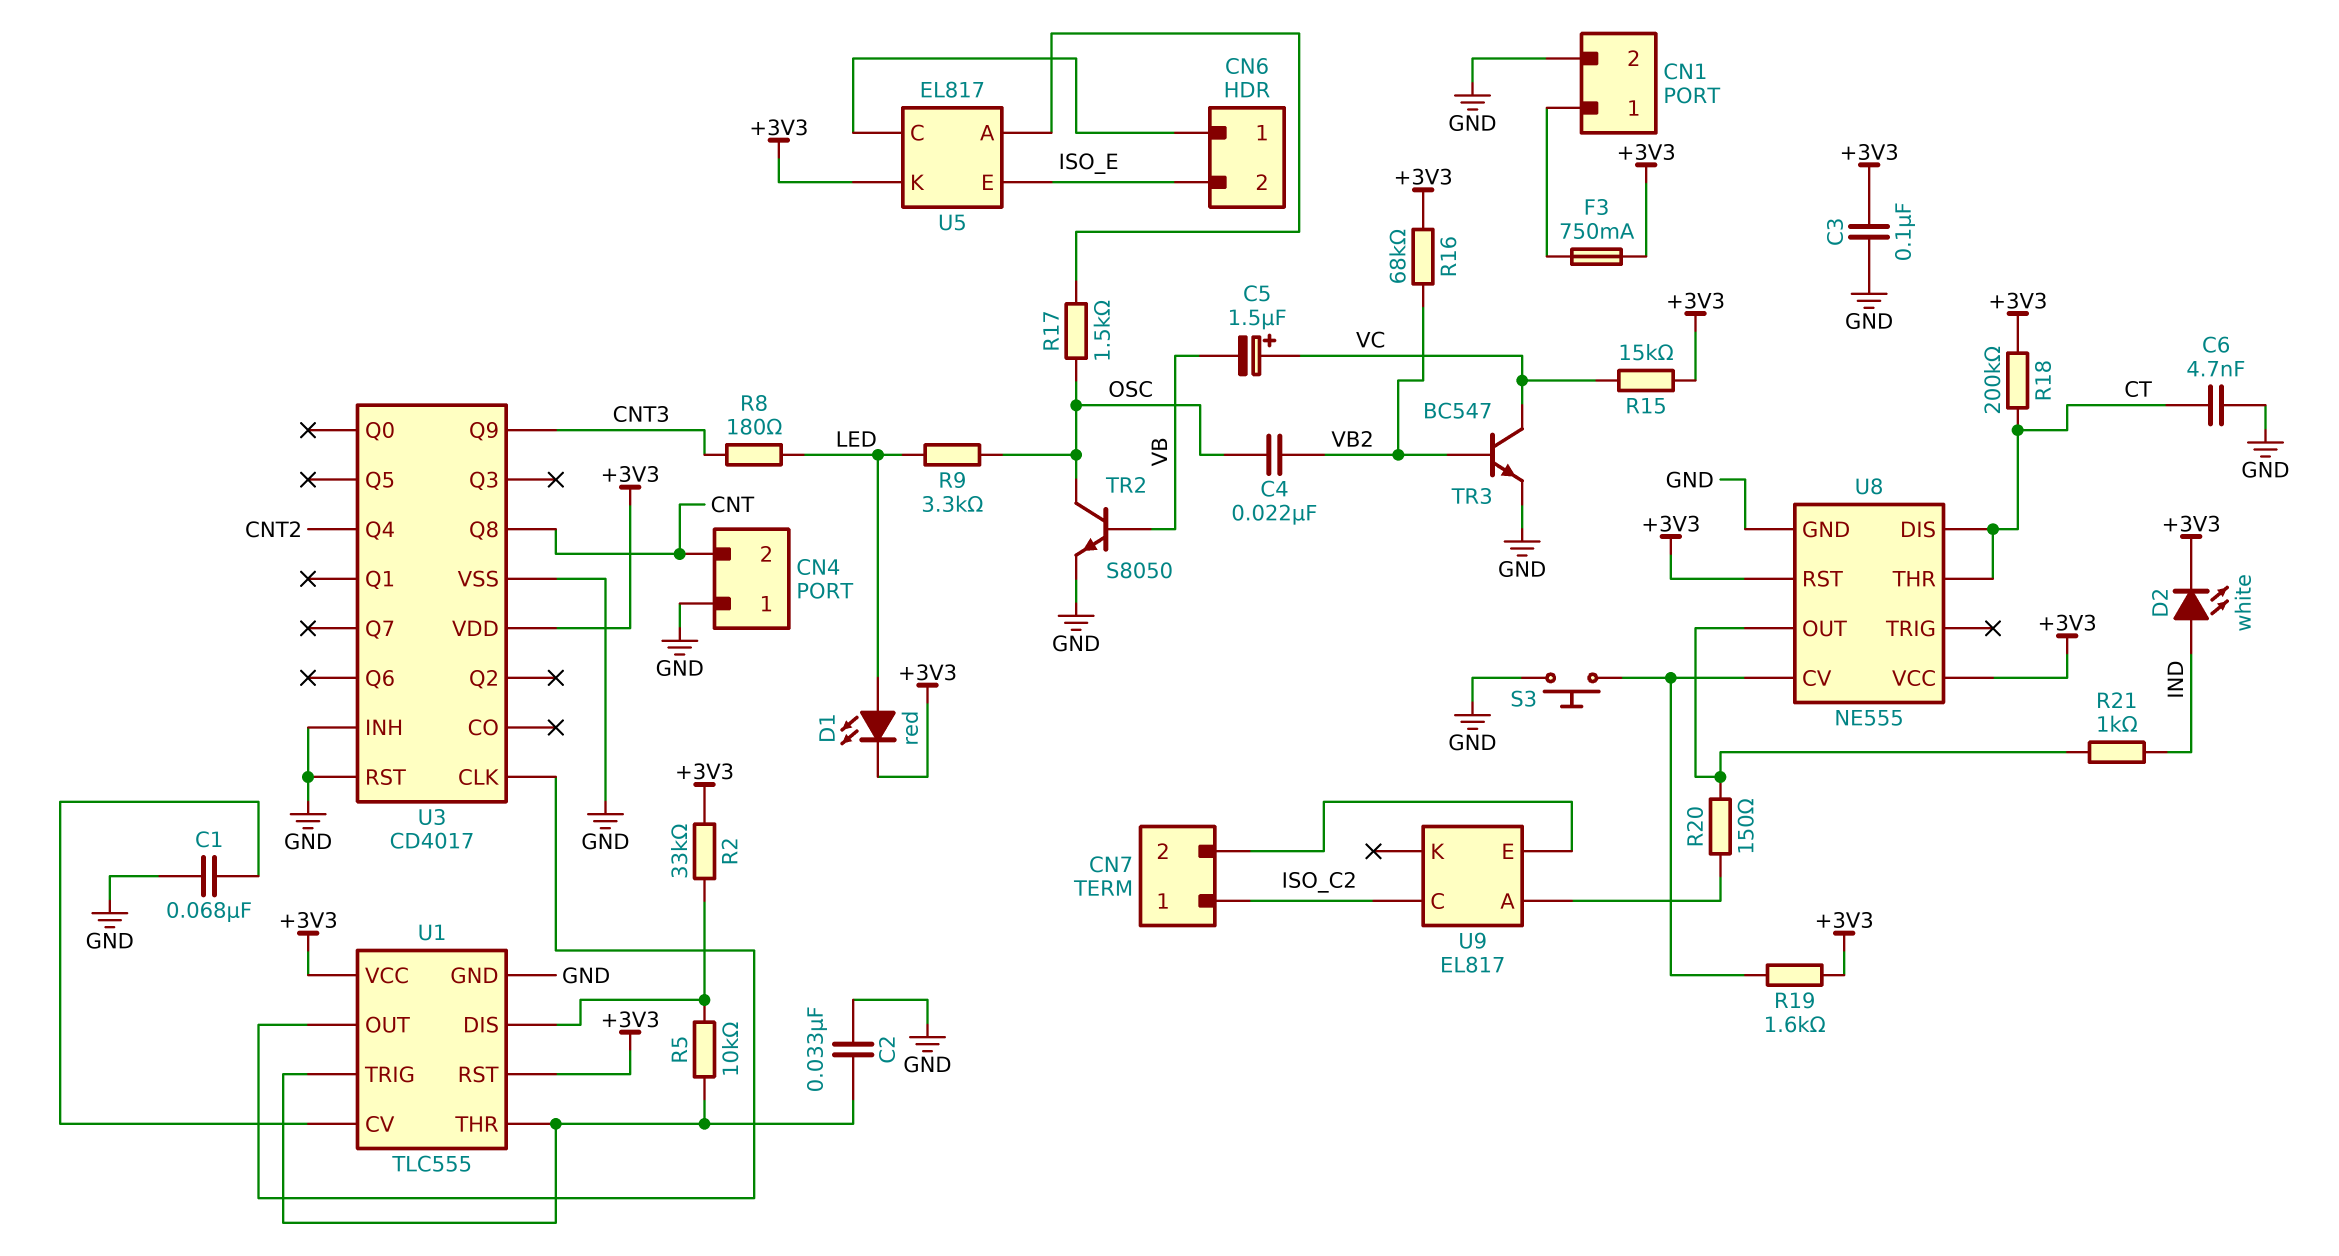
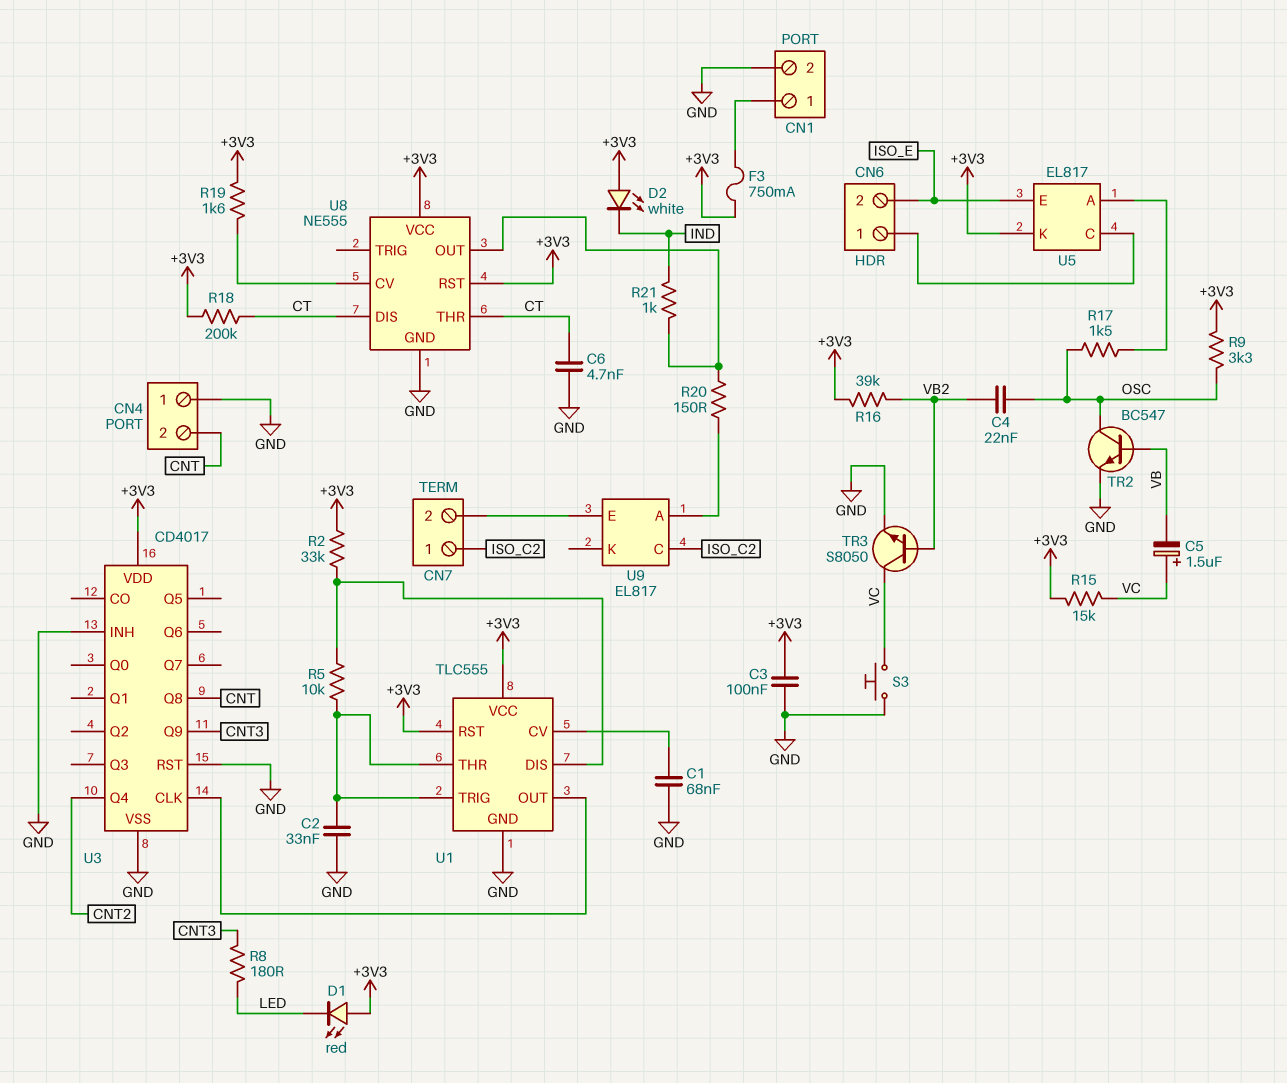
D1: LED red (A LED, K +3V3) -> LED red (A +3V3, K LED)
D2: LED white (A IND, K +3V3) -> LED white (A +3V3, K IND)
R9: 3.3k (LED, OSC) -> 3.3k (+3V3, OSC)
R16: 68k (+3V3, VB2) -> 39k (+3V3, VB2)
S3: button (GND, U8/CV) -> button (GND, VC)
TR2: NPN S8050 (B VB, C OSC, E GND) -> NPN BC547 (B VB, C OSC, E GND)
TR3: NPN BC547 (B VB2, C VC, E GND) -> NPN S8050 (B VB2, C VC, E GND)

